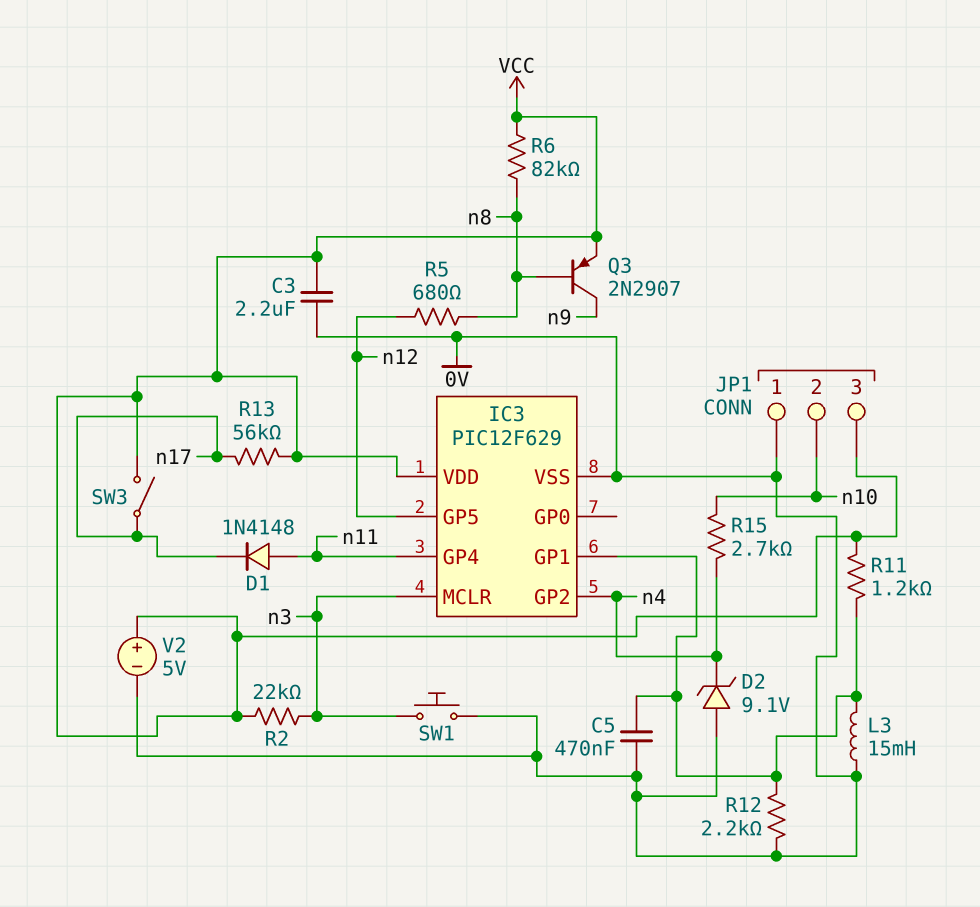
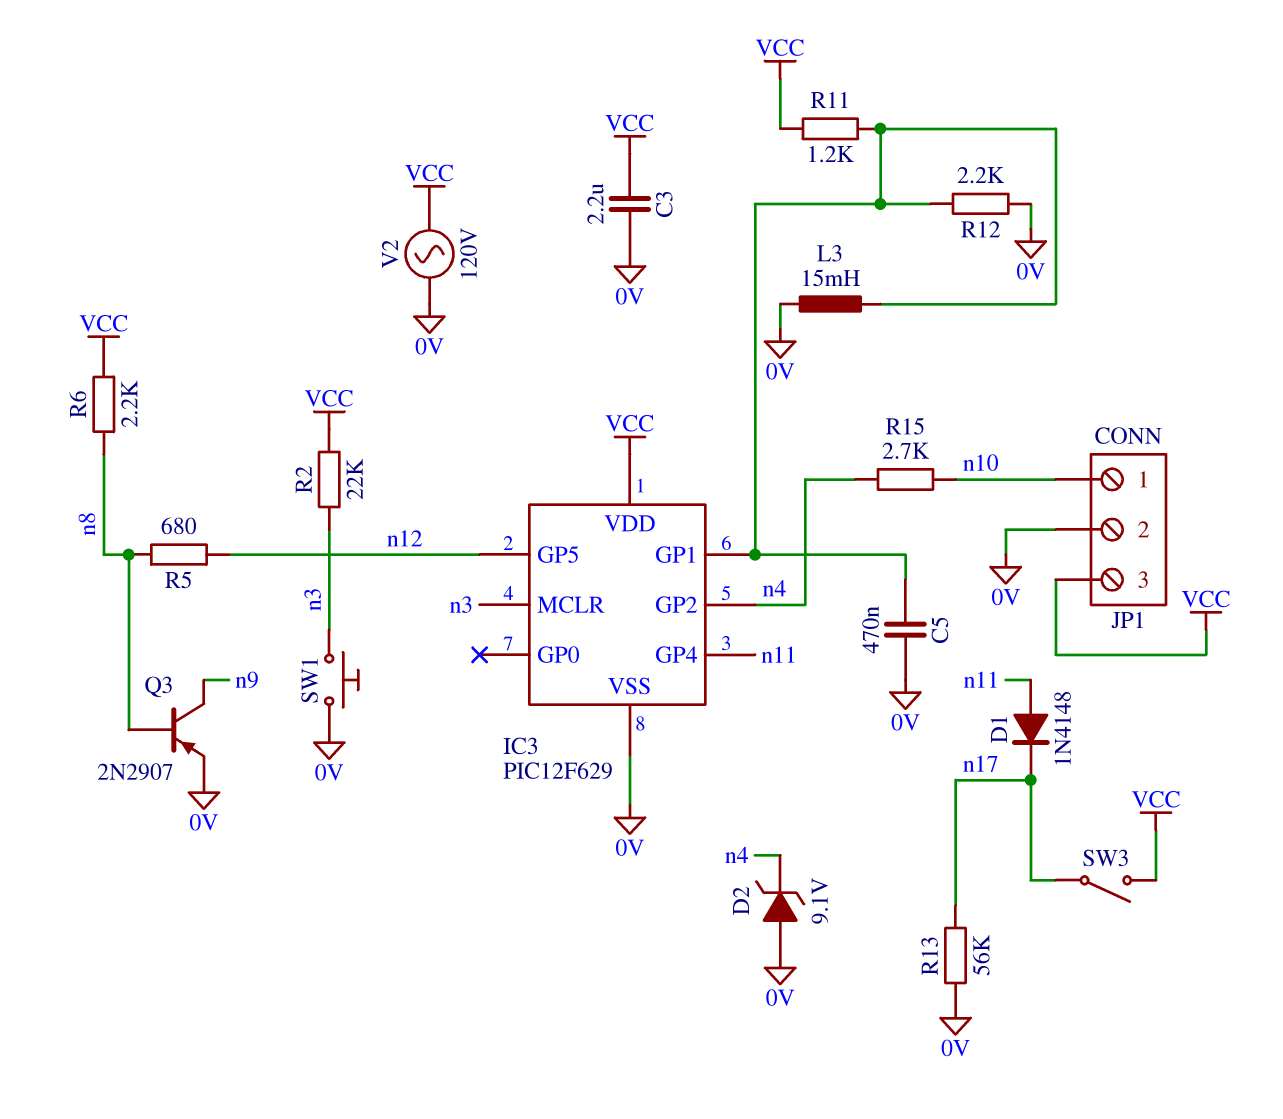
JP1 pin 1: 0V -> n10
JP1 pin 2: n10 -> 0V
Q3: PNP 2N2907 (B n8, C n9, E VCC) -> PNP 2N2907 (B n8, C n9, E 0V)
R6: 82k (VCC, n8) -> 2.2k (VCC, n8)
R13: 56k (VCC, n17) -> 56k (0V, n17)
V2: 5V (plus VCC, minus 0V) -> AC 120V (0V, VCC)

